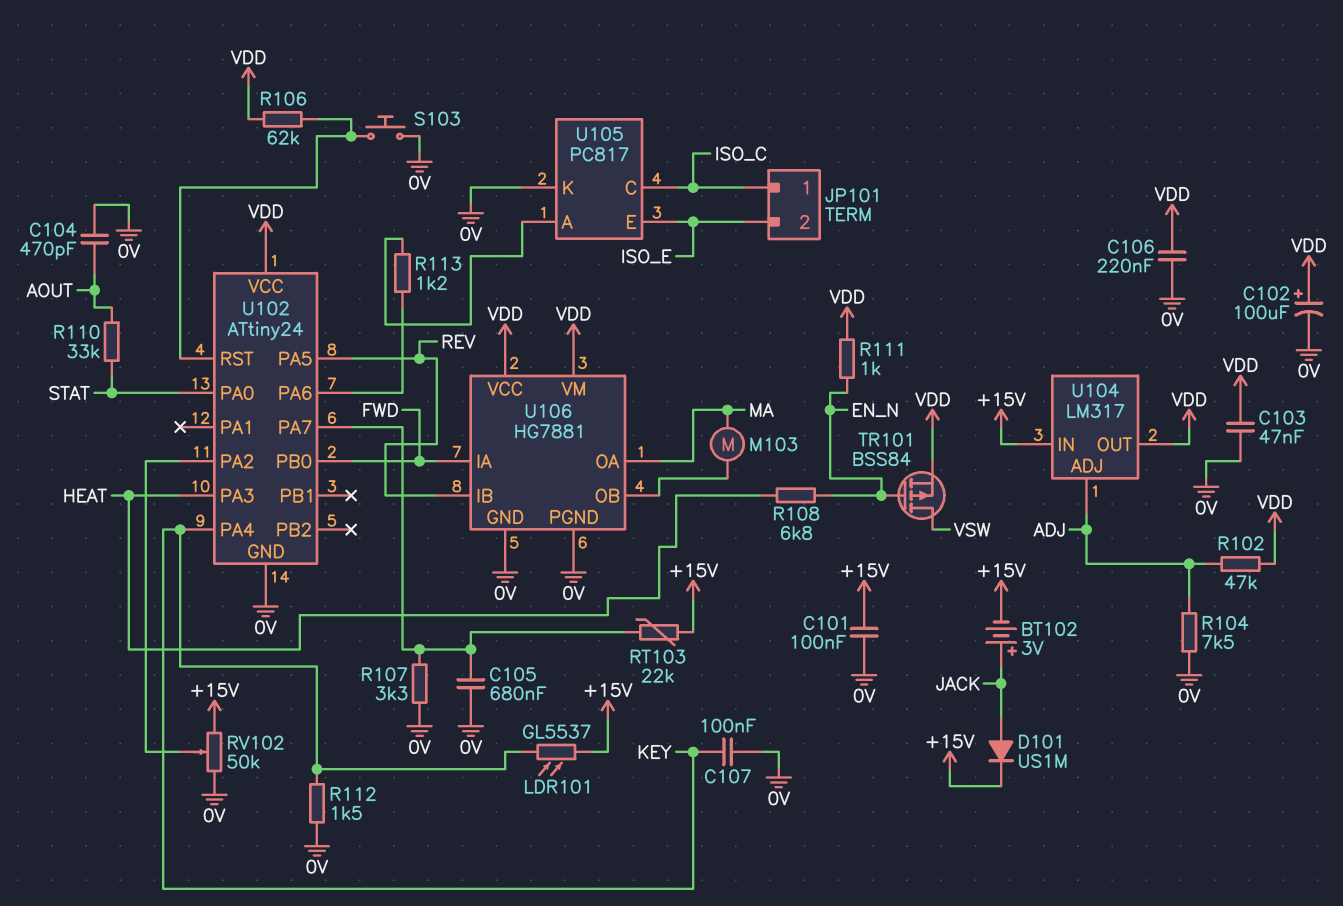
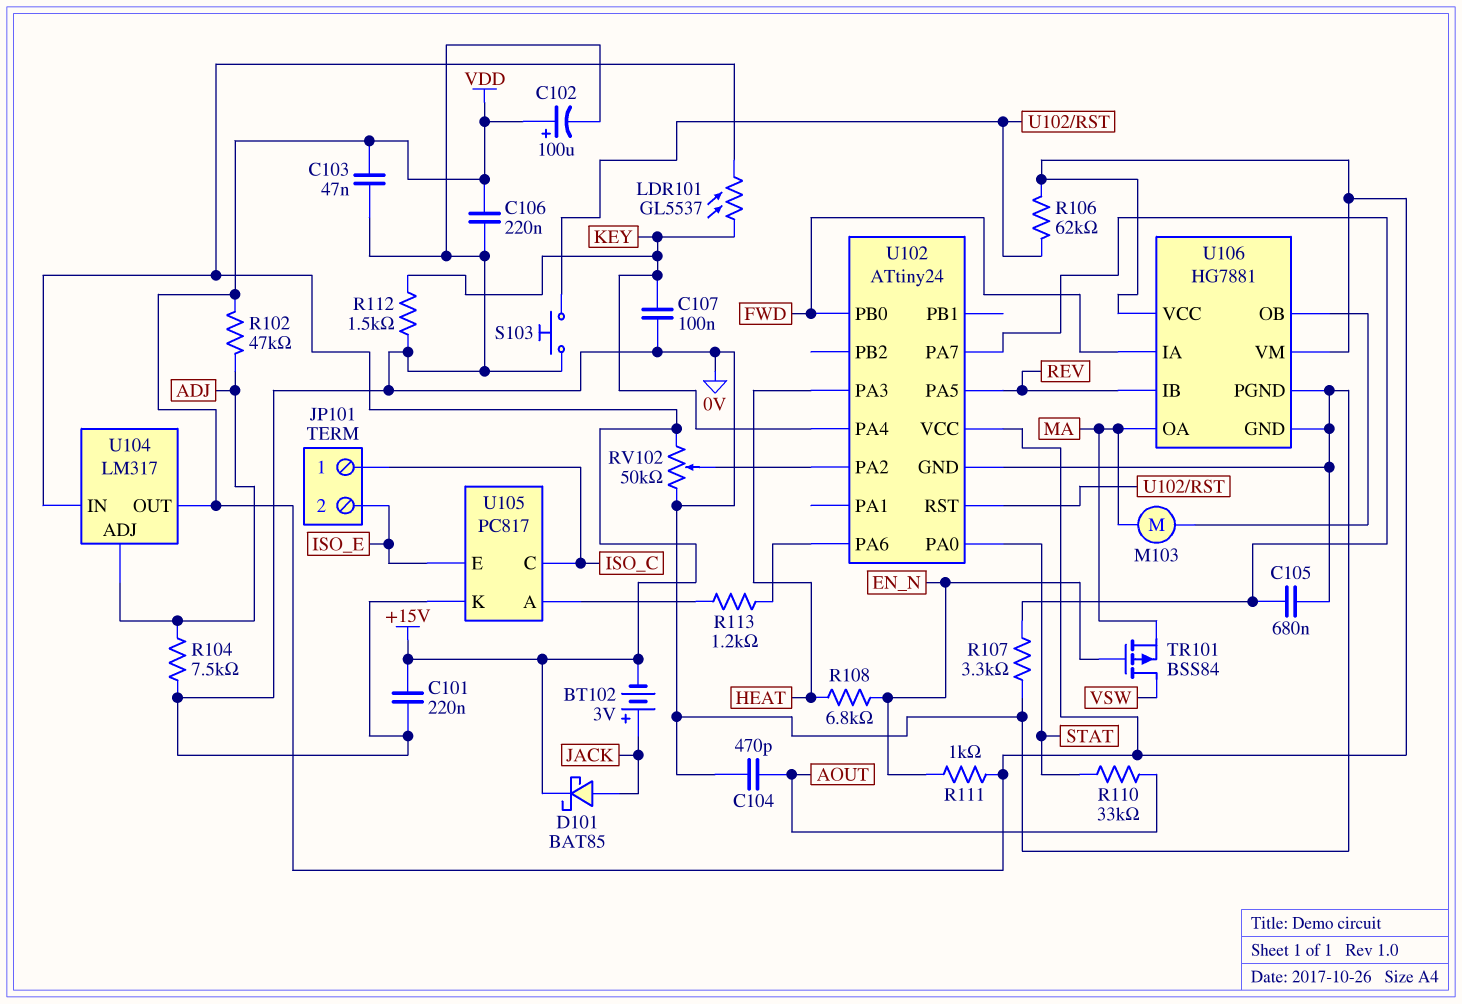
C101: 100nF (+15V, 0V) -> 220nF (+15V, 0V)
D101: diode US1M (A JACK, K +15V) -> schottky BAT85 (A JACK, K +15V)
RT103: 22k (+15V, U102/PA7) -> none
TR101: PMOS BSS84 (G EN_N, D VSW, S VDD) -> PMOS BSS84 (G EN_N, D VSW, S MA)

